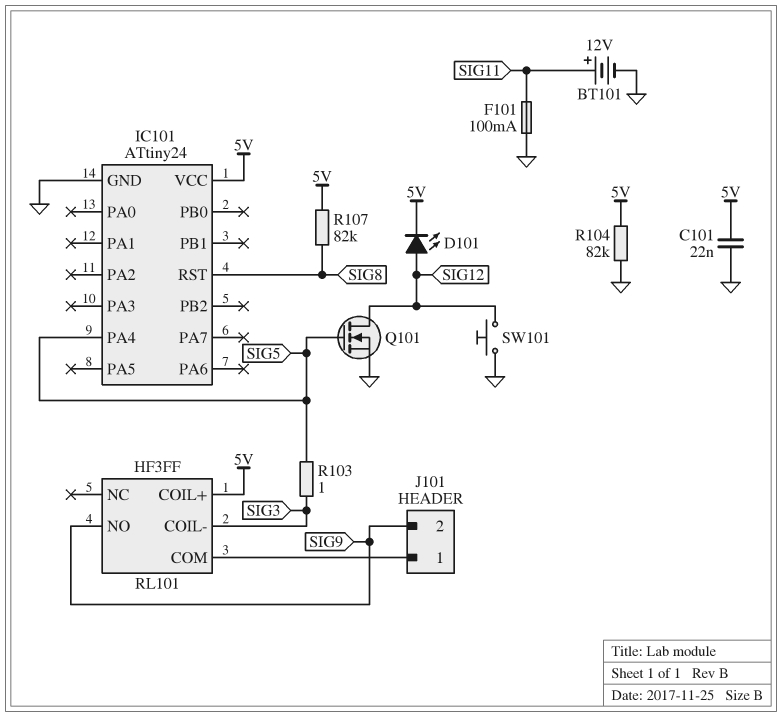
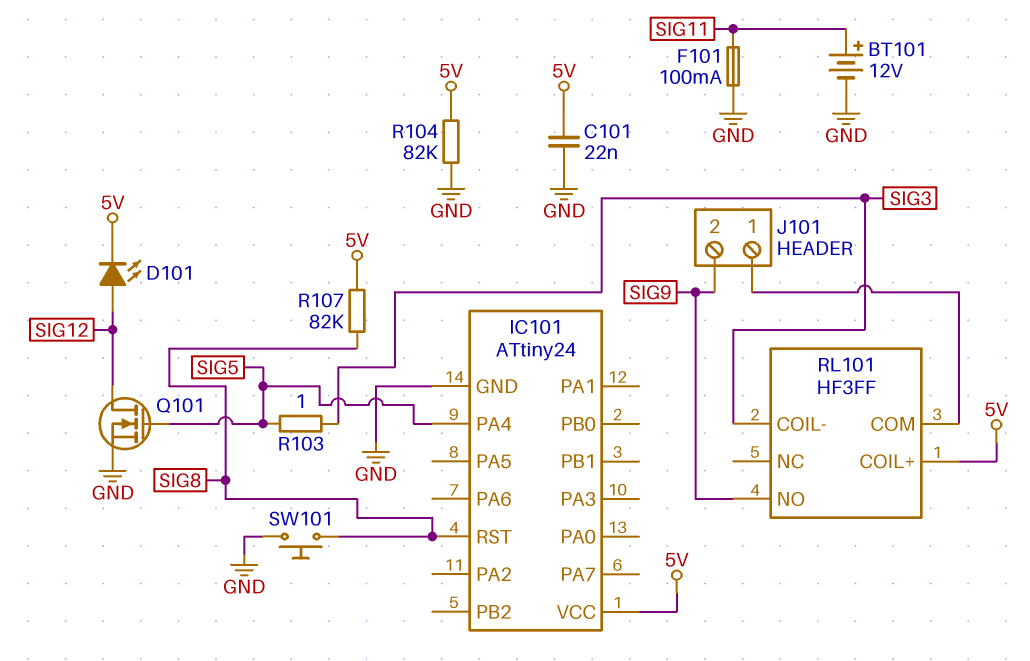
SW101: button (GND, SIG12) -> button (GND, SIG8)

